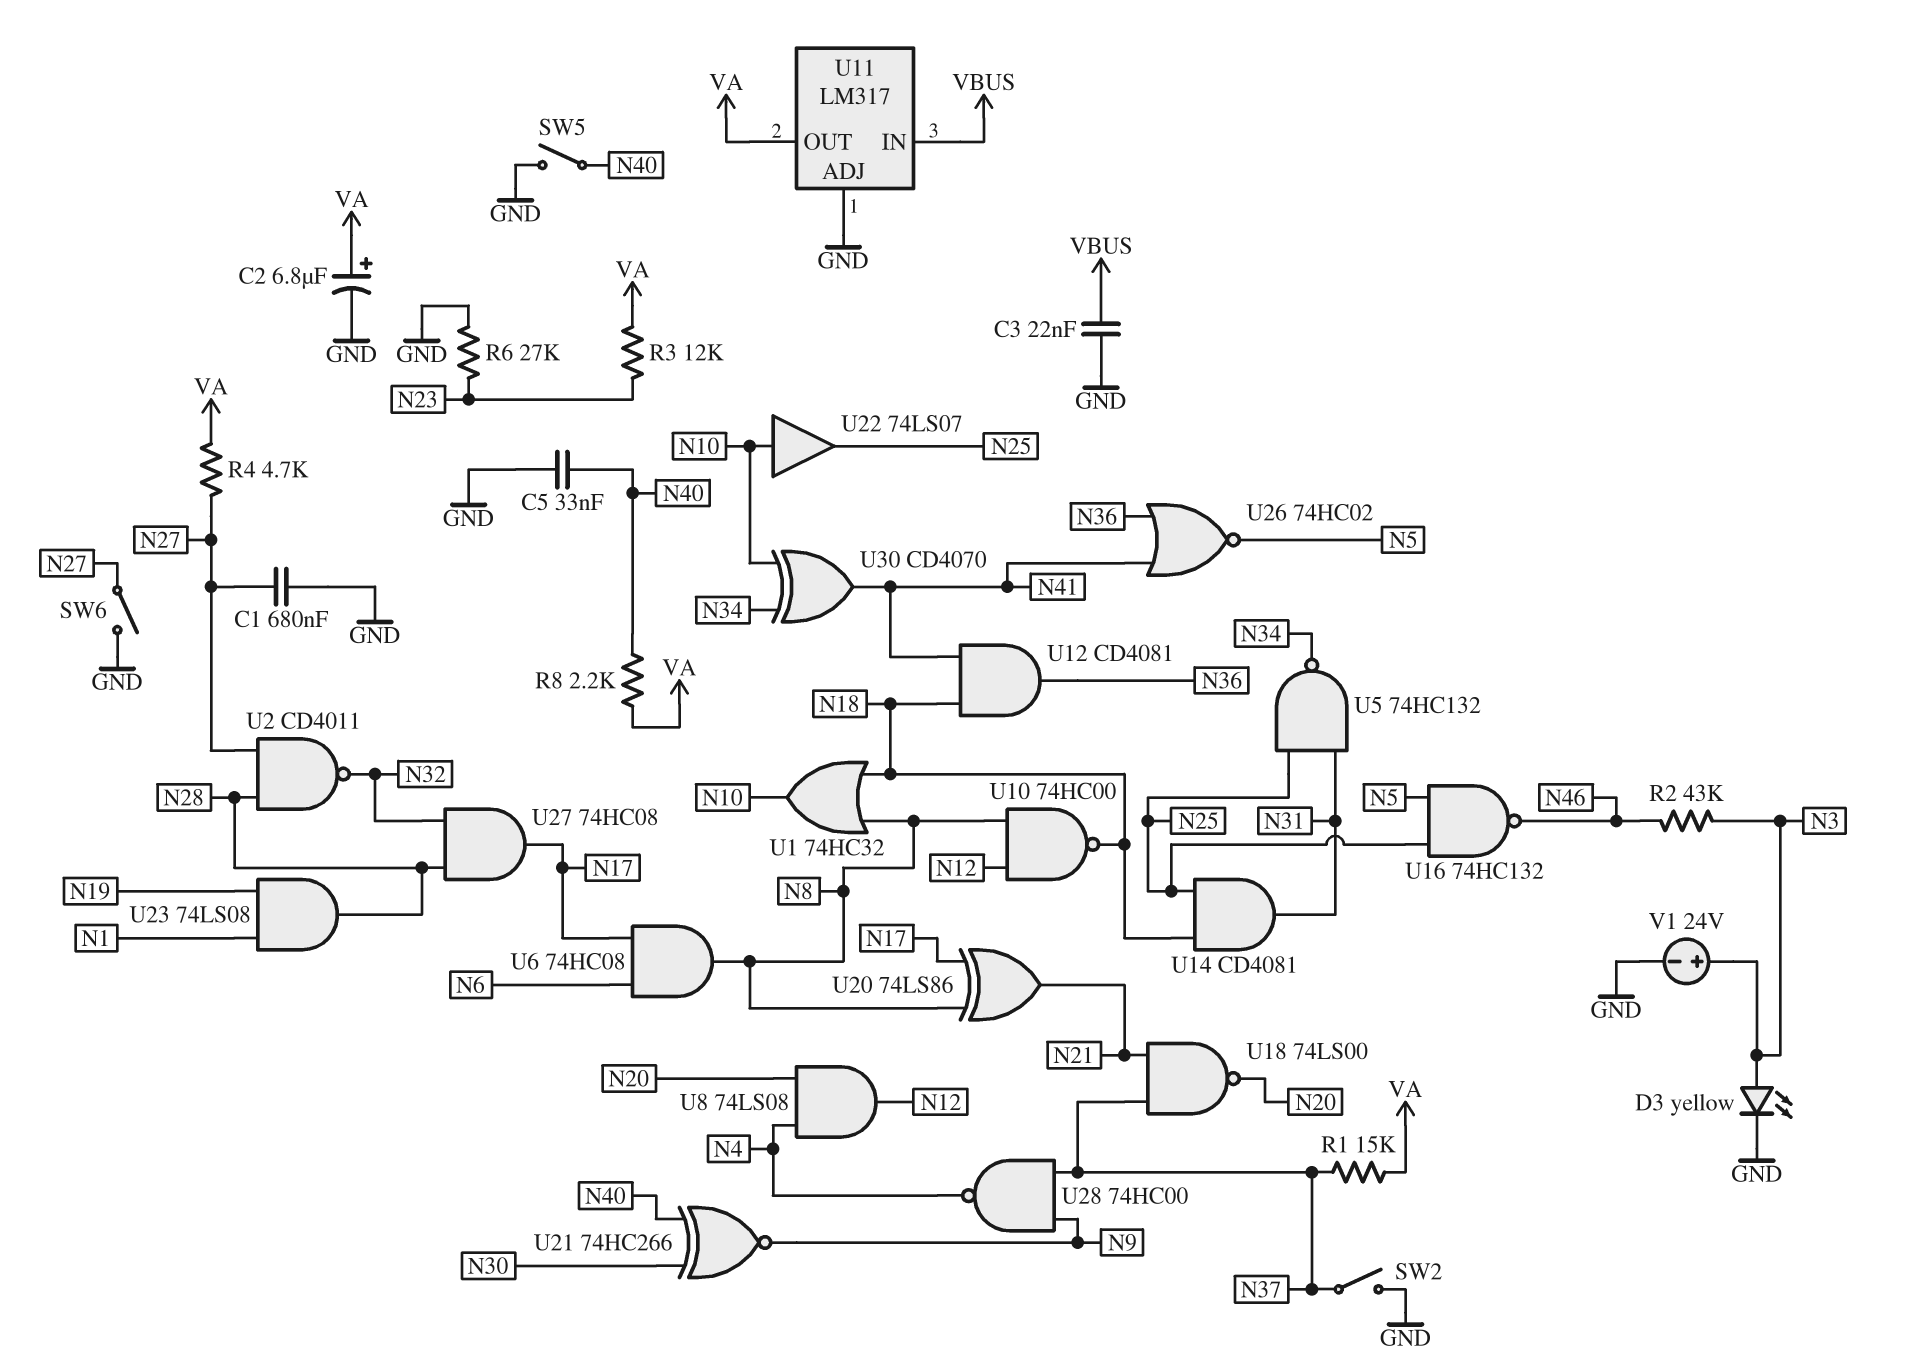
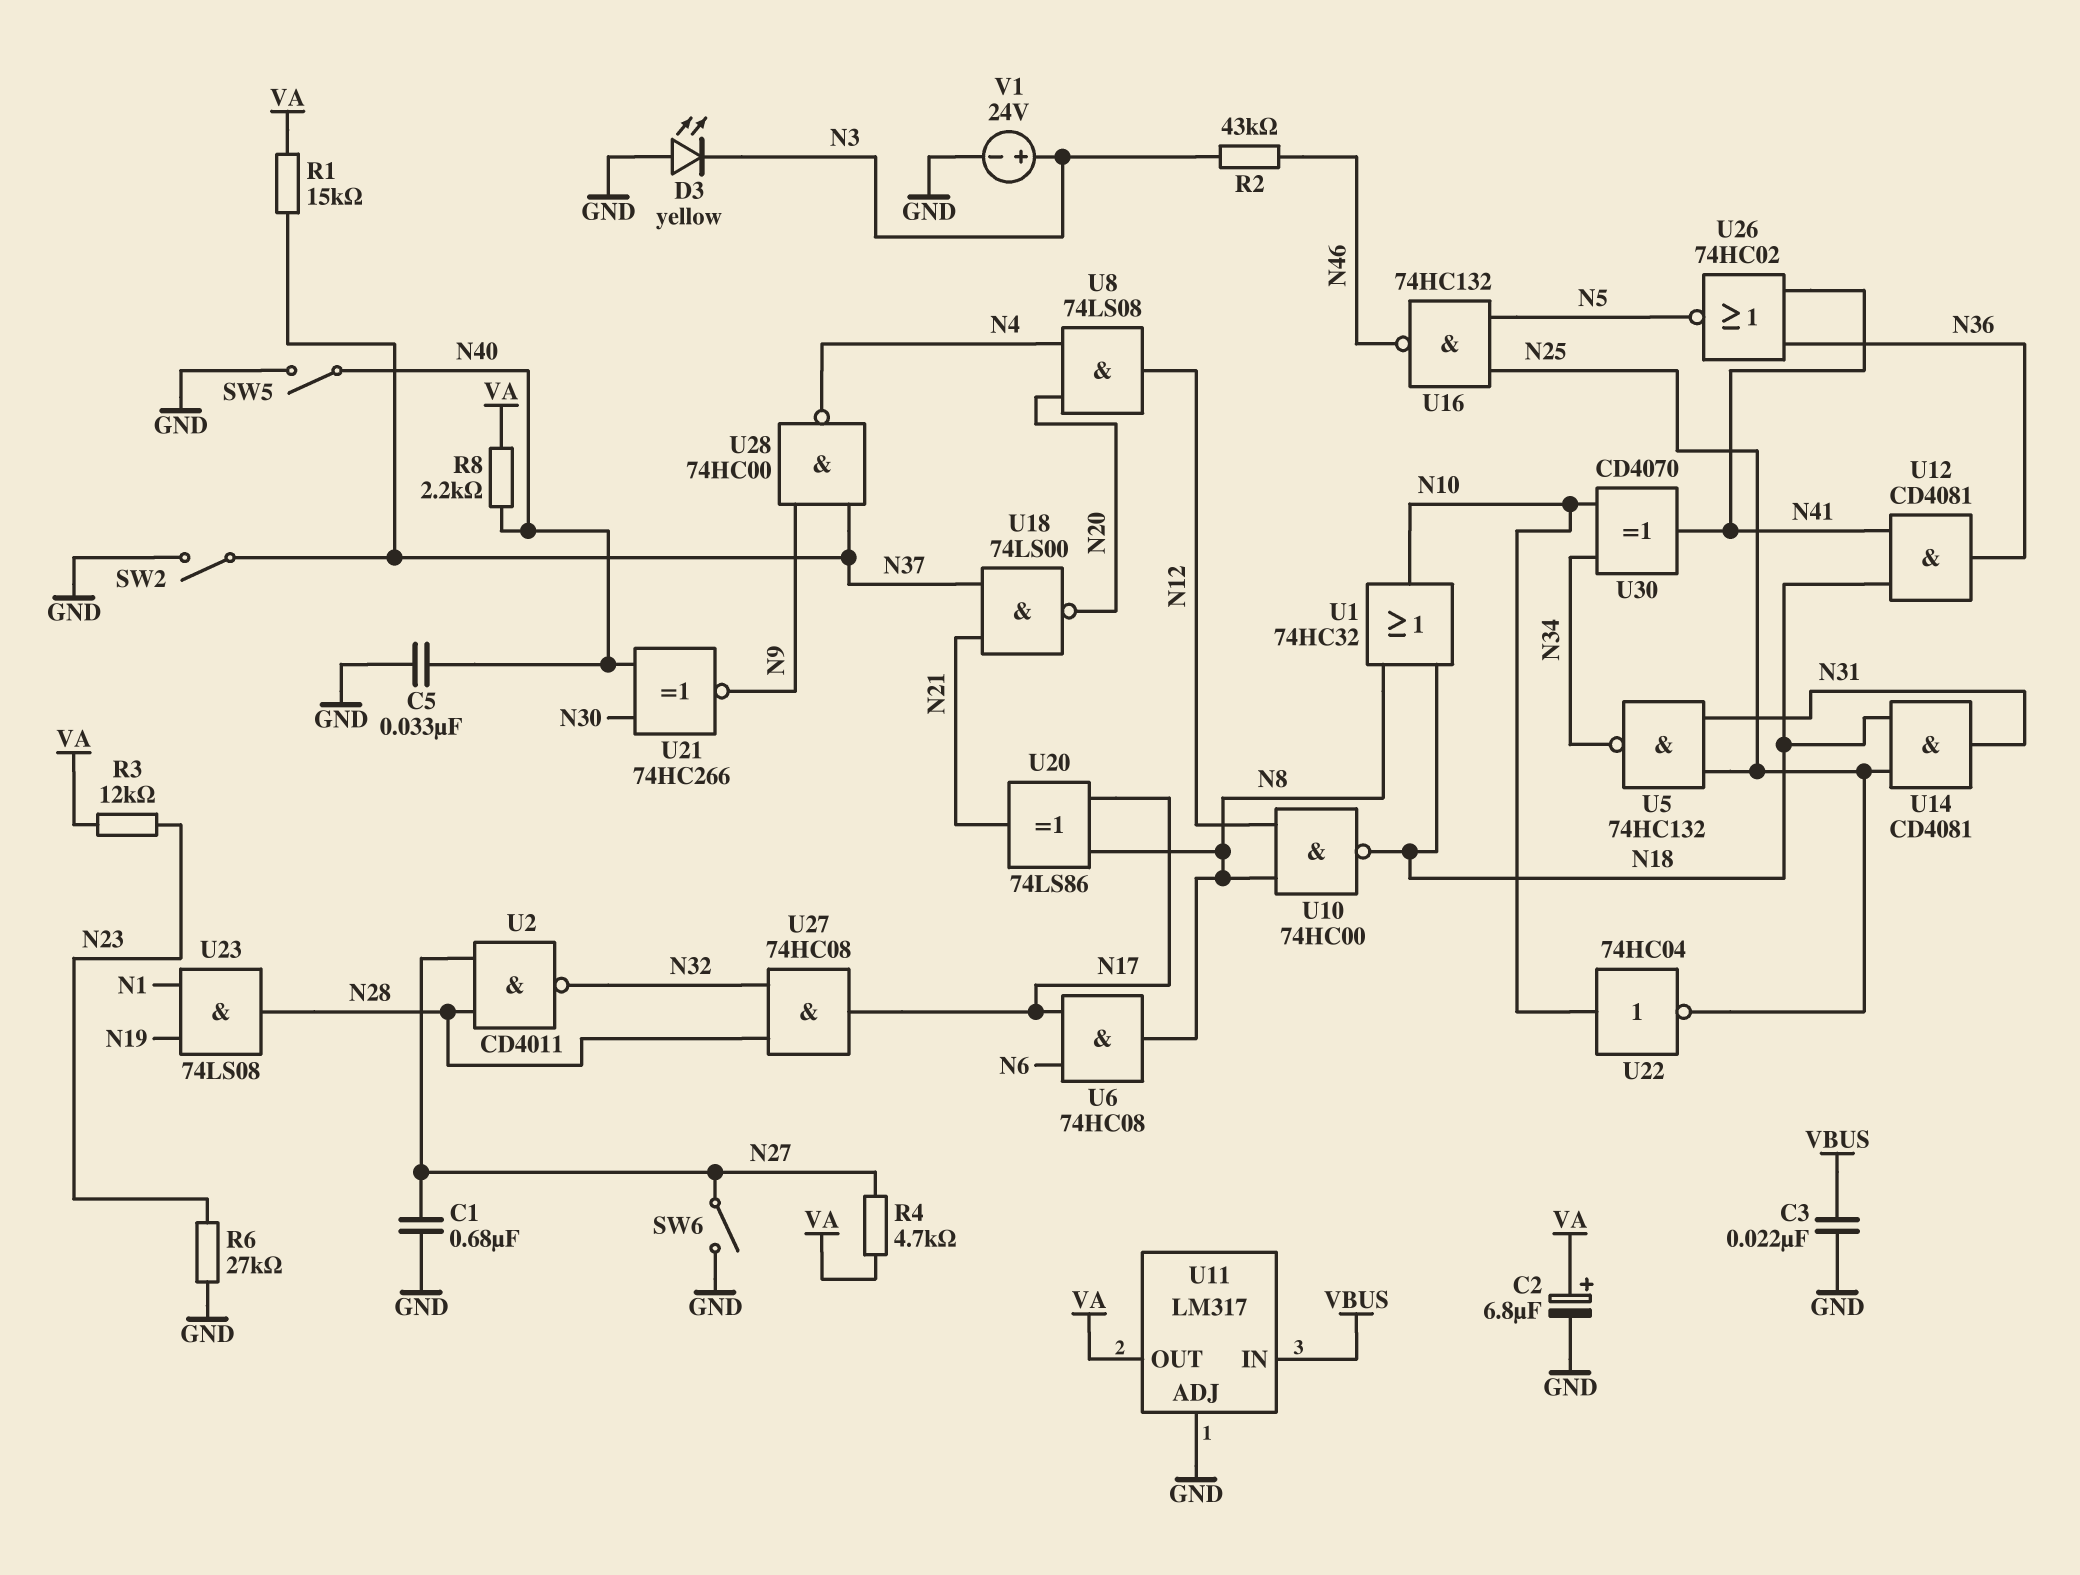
D3: LED yellow (A N3, K GND) -> LED yellow (A GND, K N3)
U22: buffer 74LS07 (in N10, out N25) -> NOT 74HC04 (in N10, out N25)

